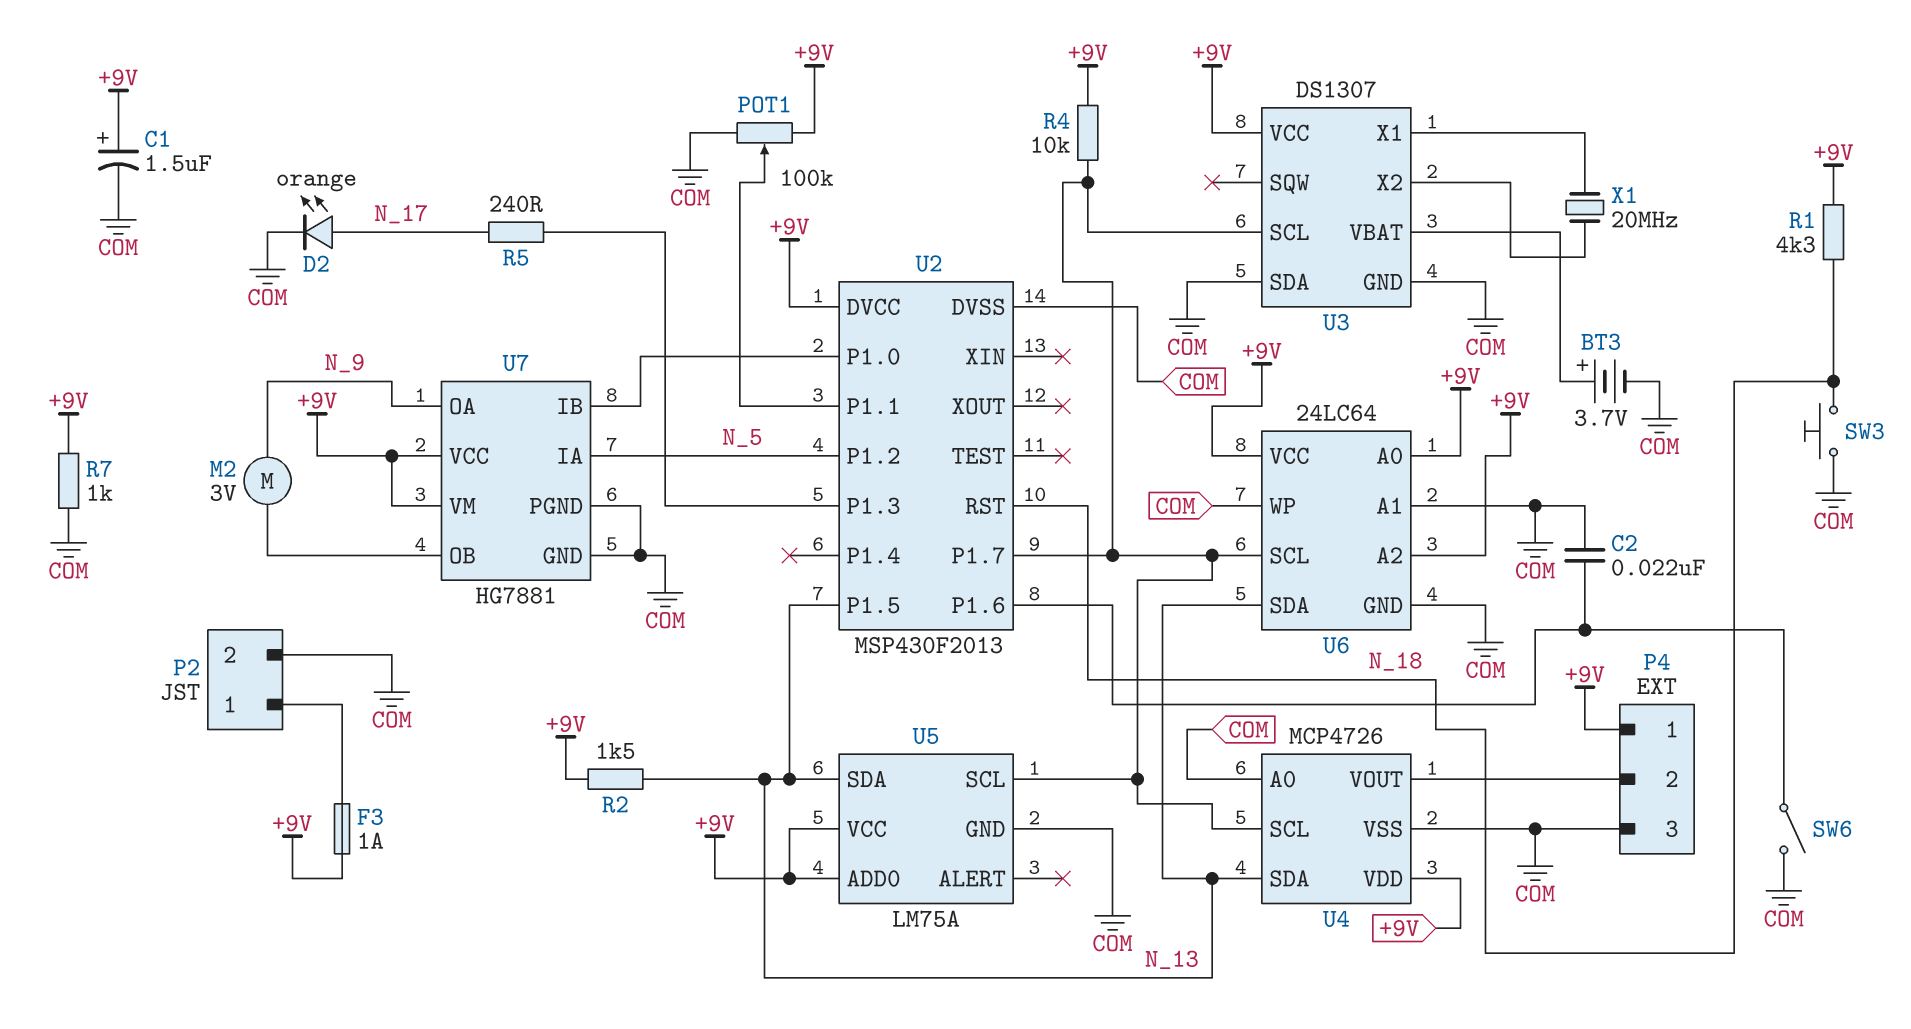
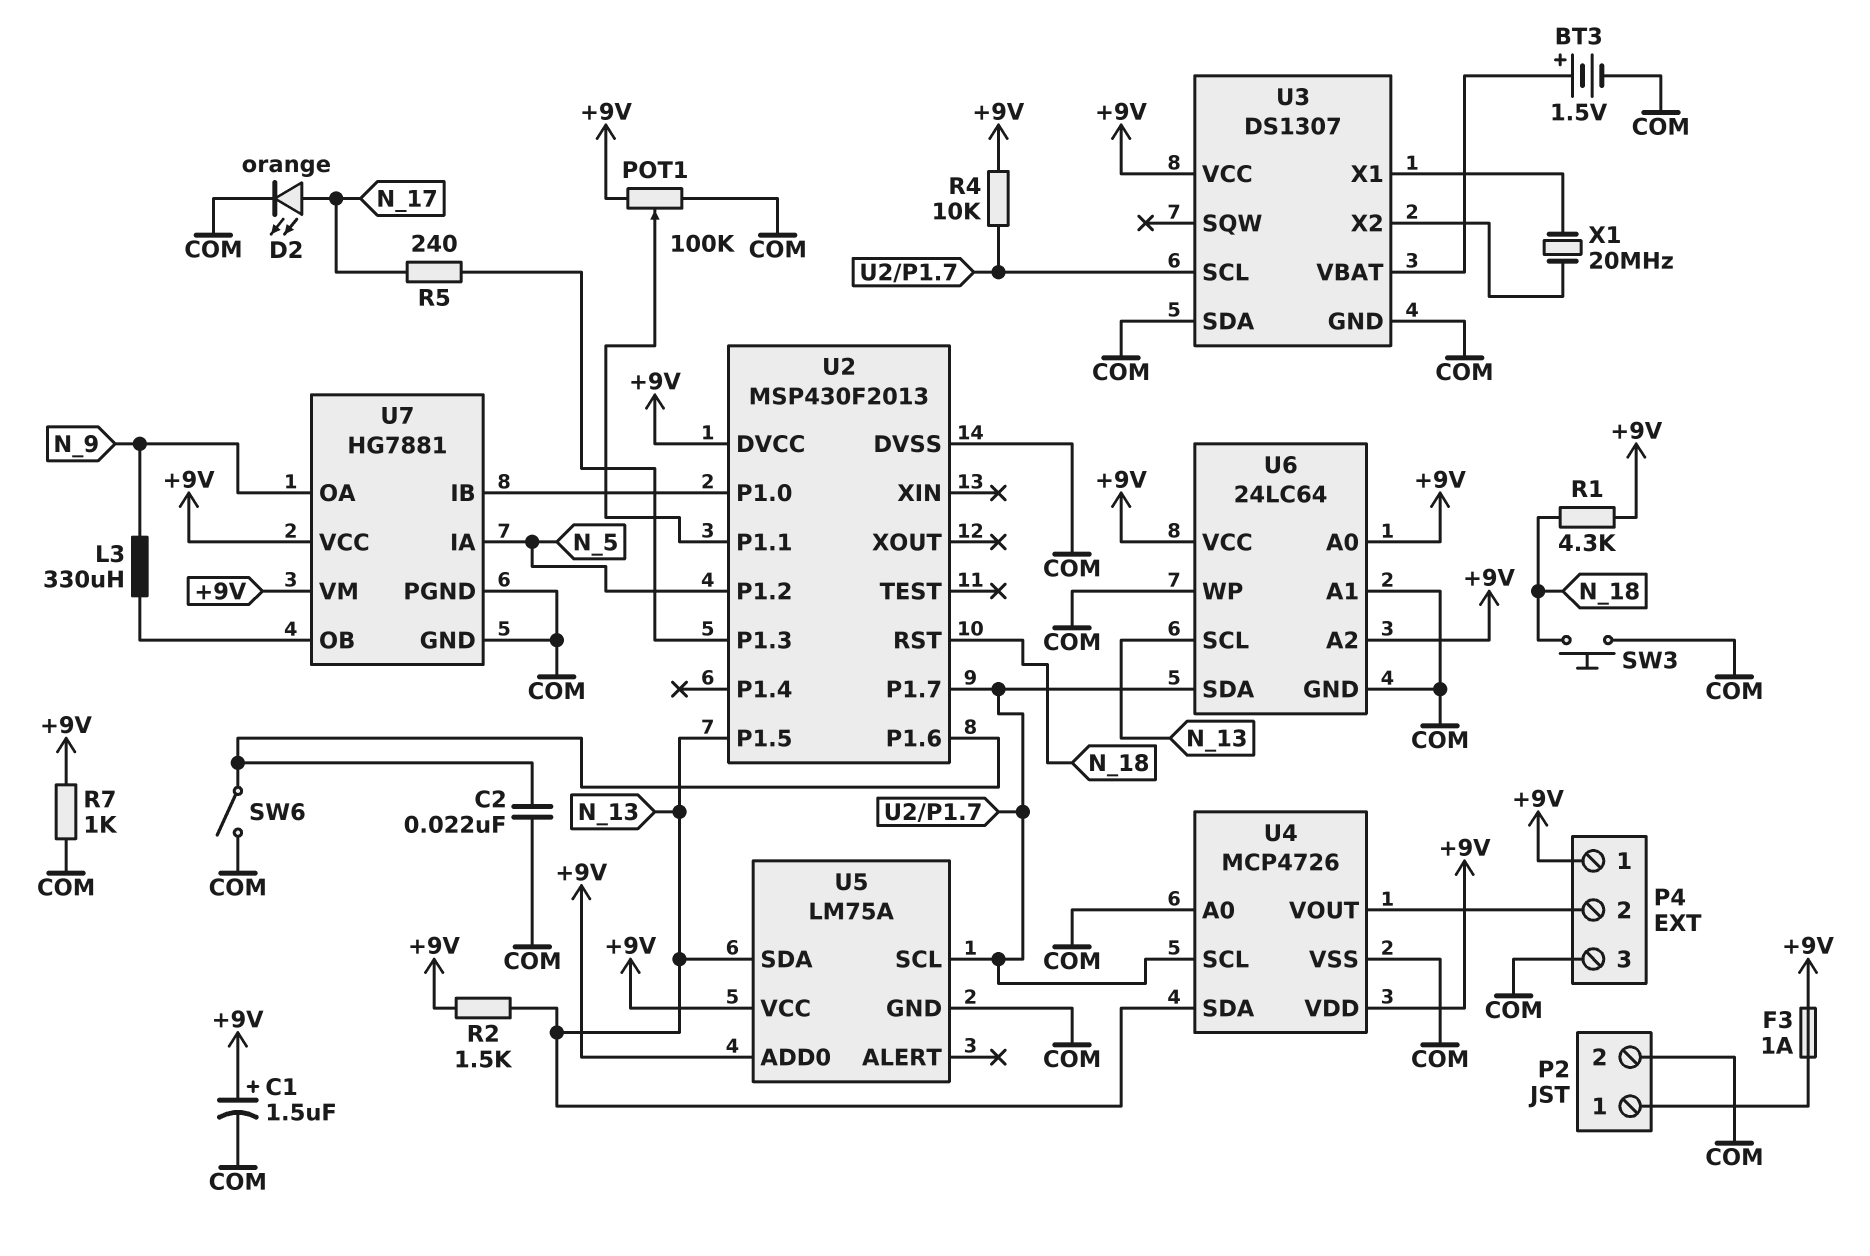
BT3: 3.7V (plus U3/VBAT, minus COM) -> 1.5V (plus U3/VBAT, minus COM)
L3: none -> 330uH (N_9, U7/OB)
M2: motor 3V (N_9, U7/OB) -> none
U6 pin SCL: U2/P1.7 -> N_13
U6 pin SDA: N_13 -> U2/P1.7

